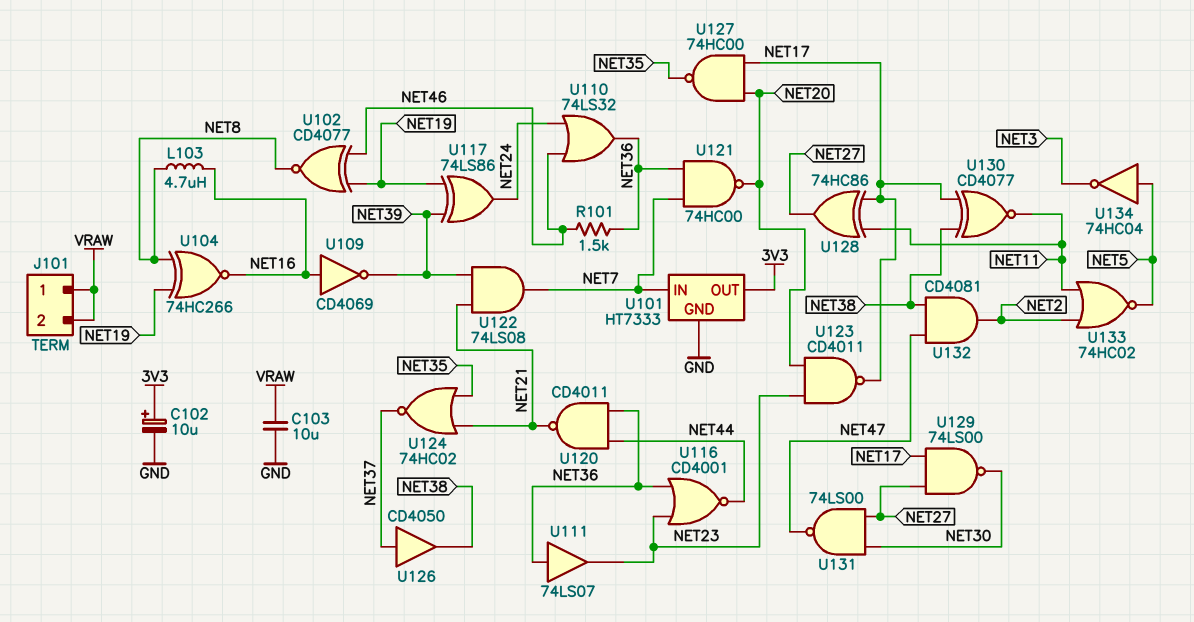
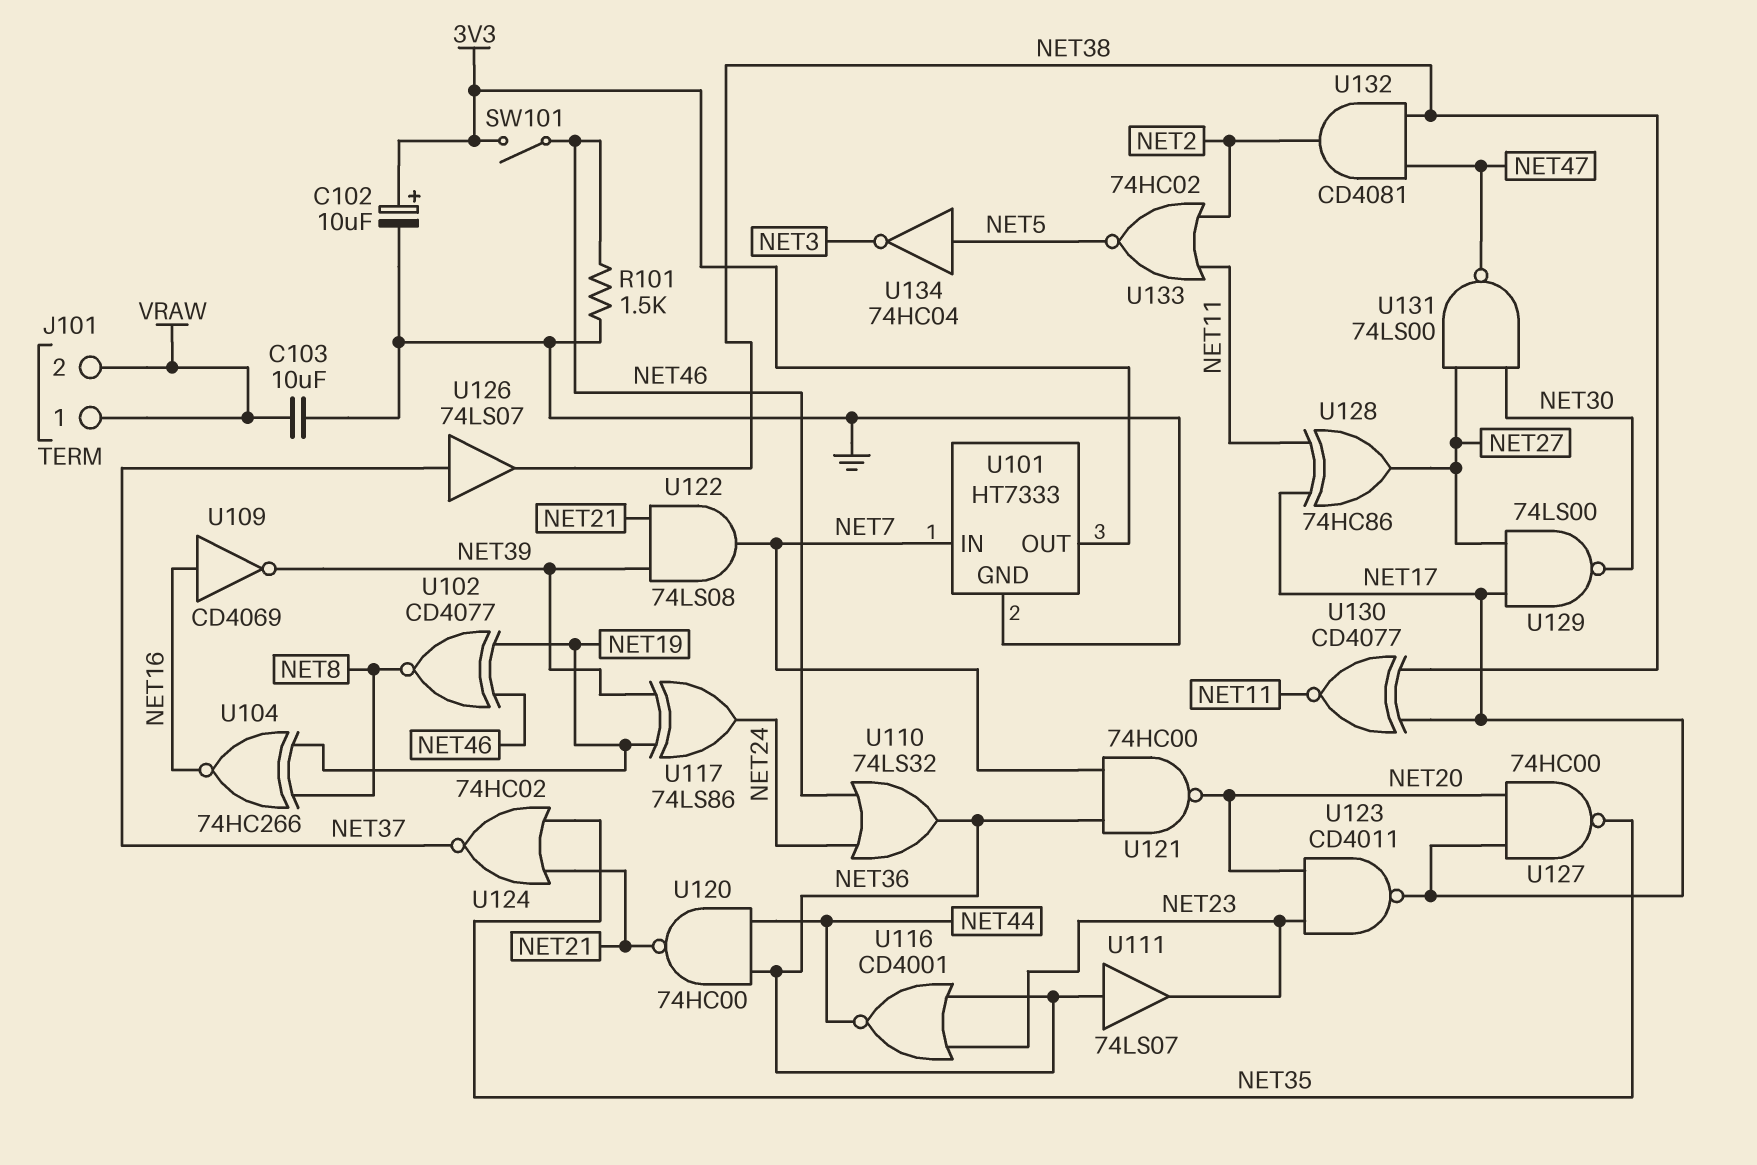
L103: 4.7uH (NET8, NET16) -> none
R101: 1.5k (NET36, NET46) -> 1.5k (GND, NET46)
SW101: none -> switch (3V3, NET46)
U120: NAND CD4011 (in NET36, in NET44, out NET21) -> NAND 74HC00 (in NET36, in NET44, out NET21)
U126: buffer CD4050 (in NET37, out NET38) -> buffer 74LS07 (in NET37, out NET38)

